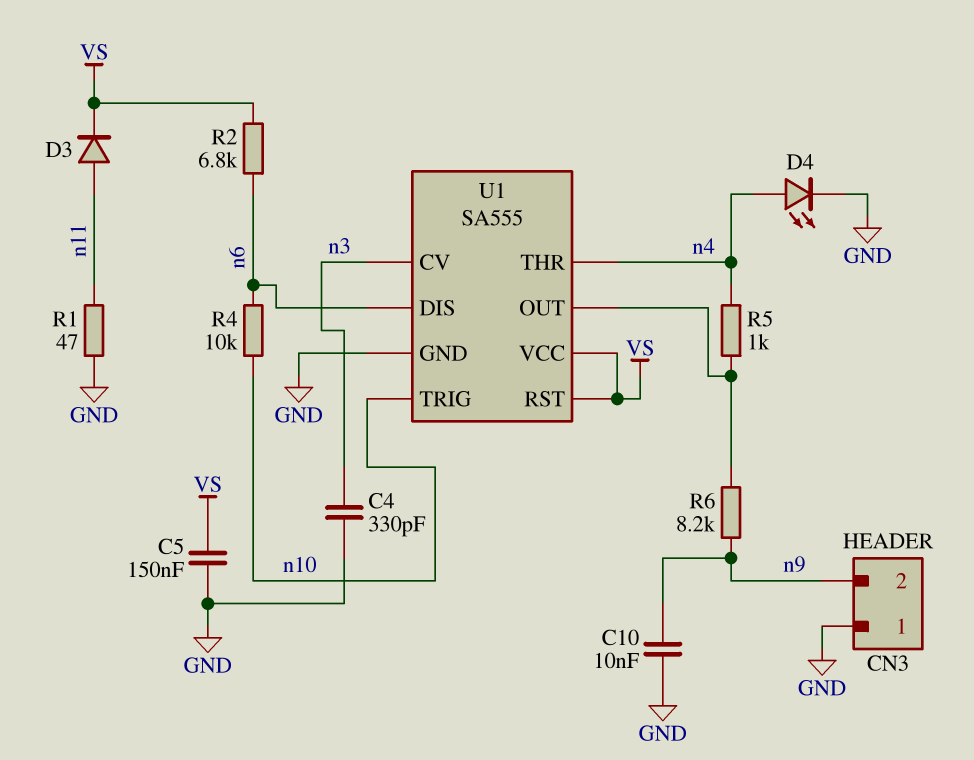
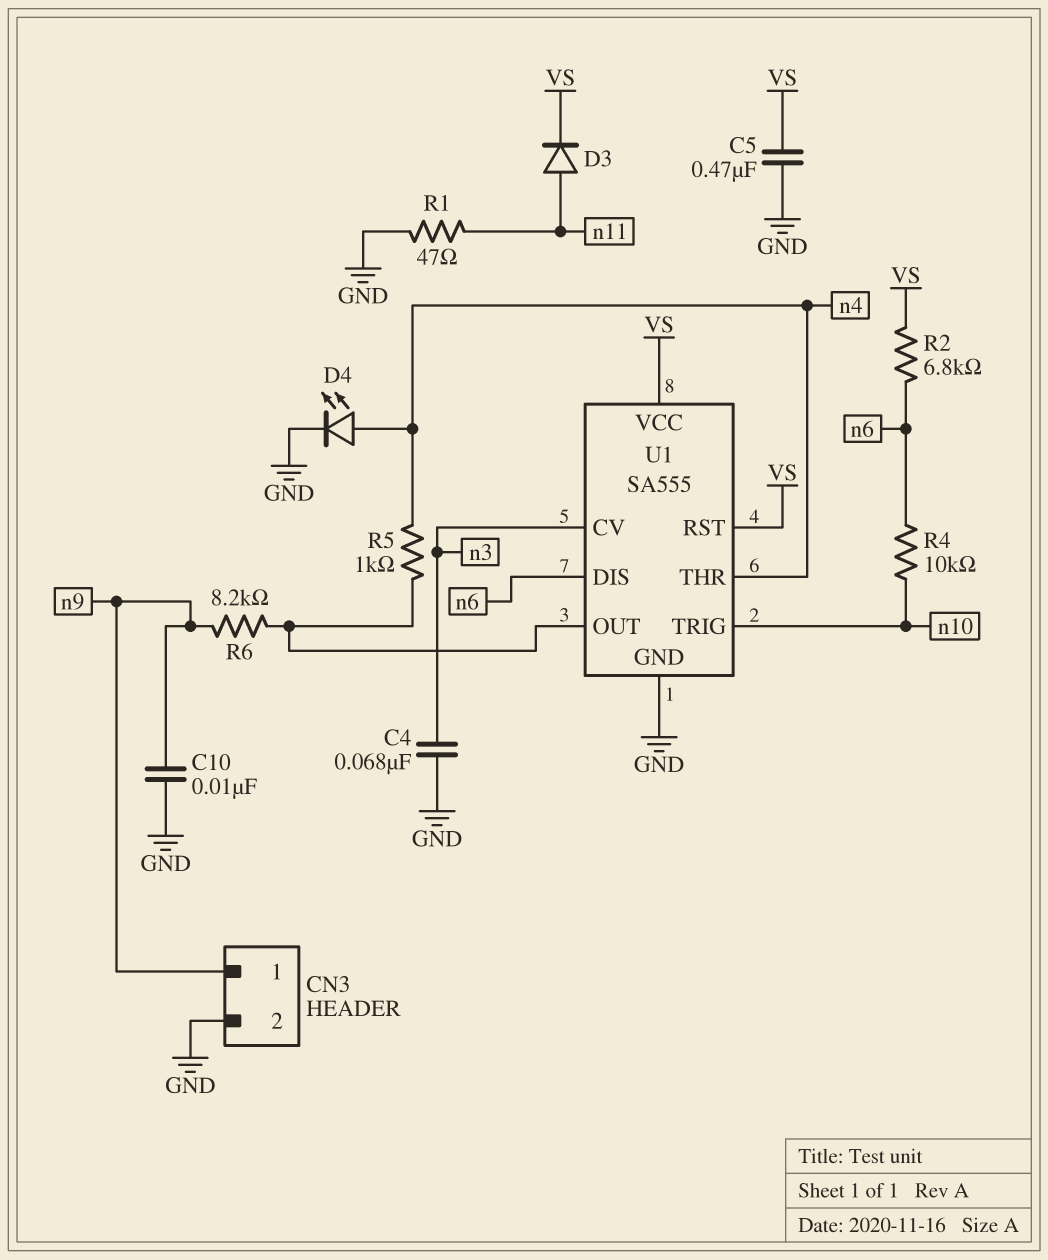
C4: 330pF (GND, n3) -> 68nF (GND, n3)
C5: 150nF (GND, VS) -> 470nF (GND, VS)
CN3 pin 1: GND -> n9
CN3 pin 2: n9 -> GND

